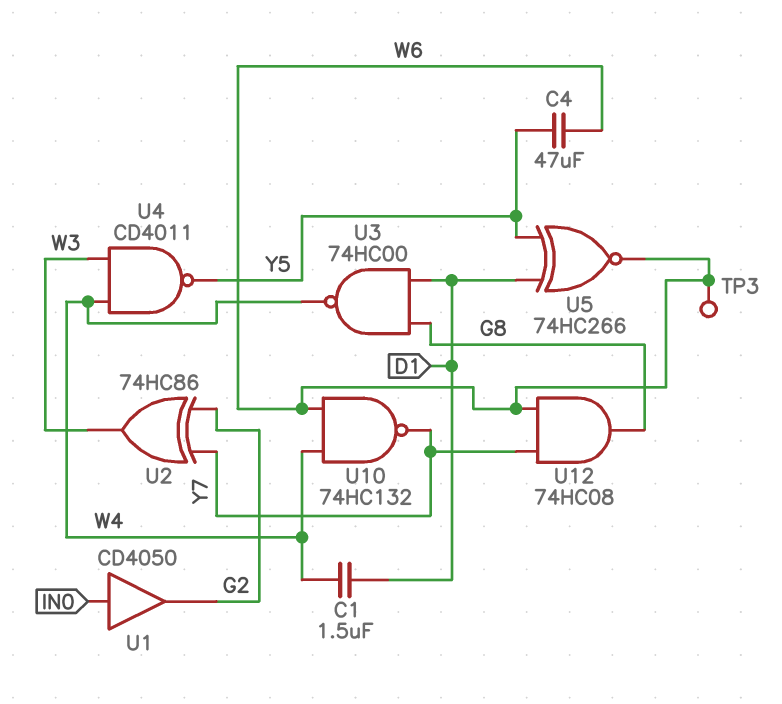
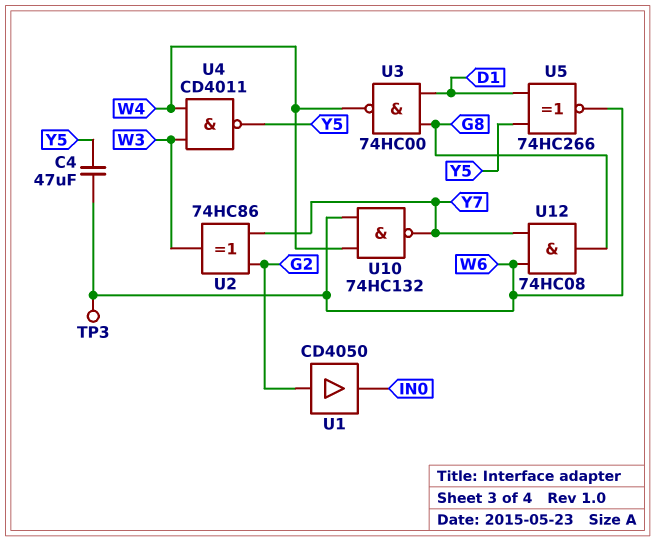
C1: 1.5uF (D1, W4) -> none
U1: buffer CD4050 (in IN0, out G2) -> buffer CD4050 (in G2, out IN0)

